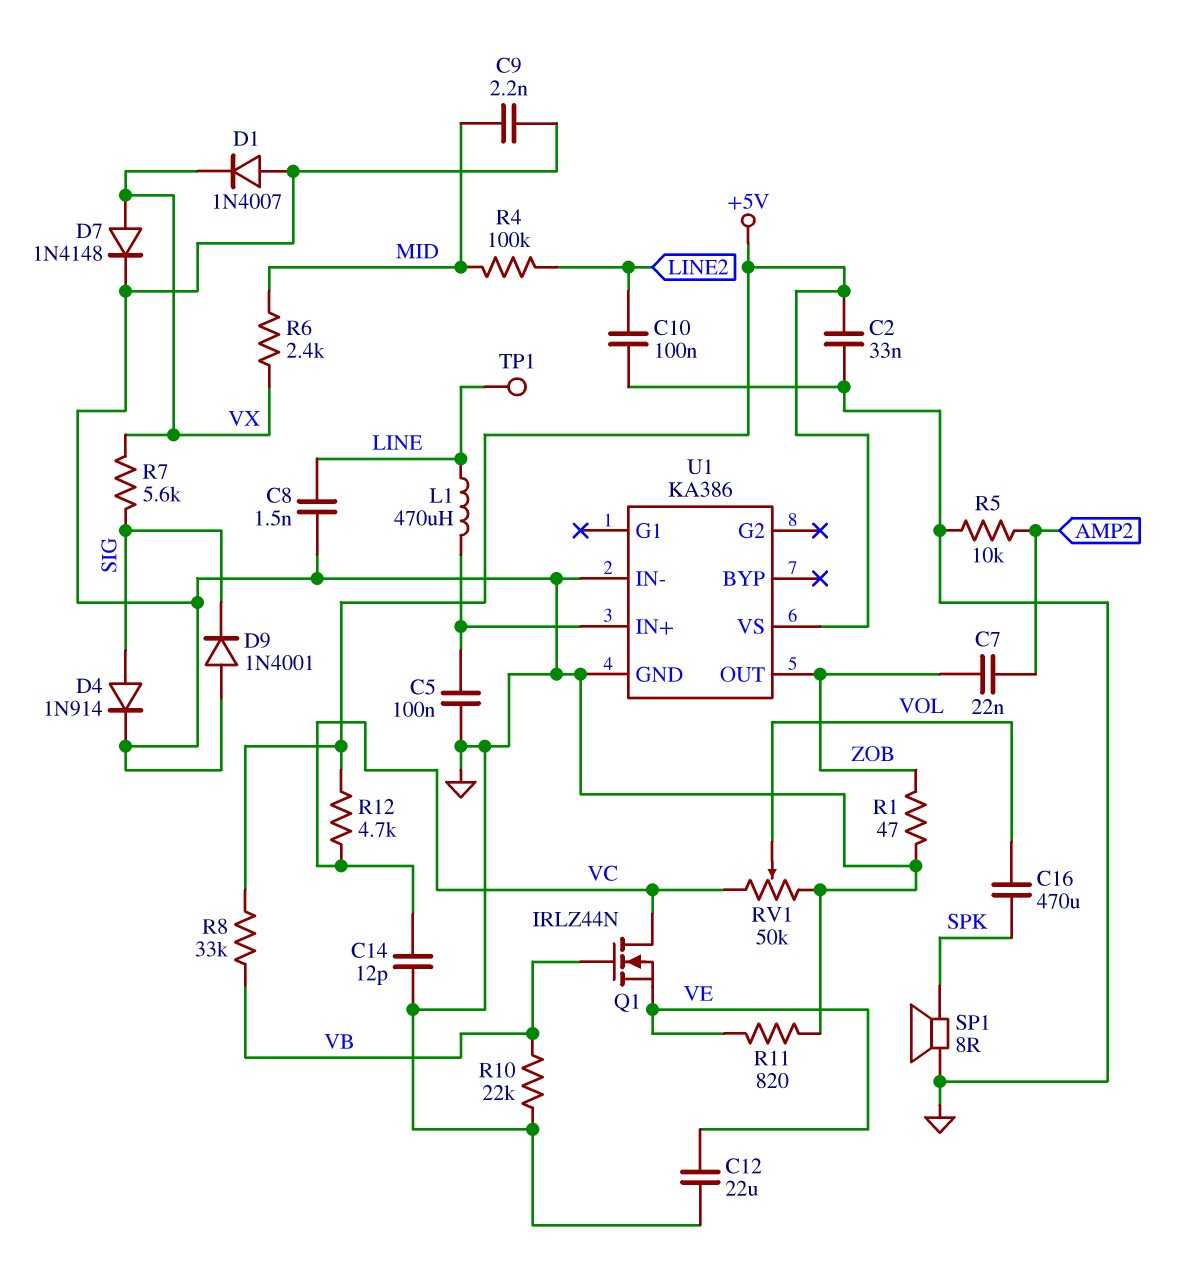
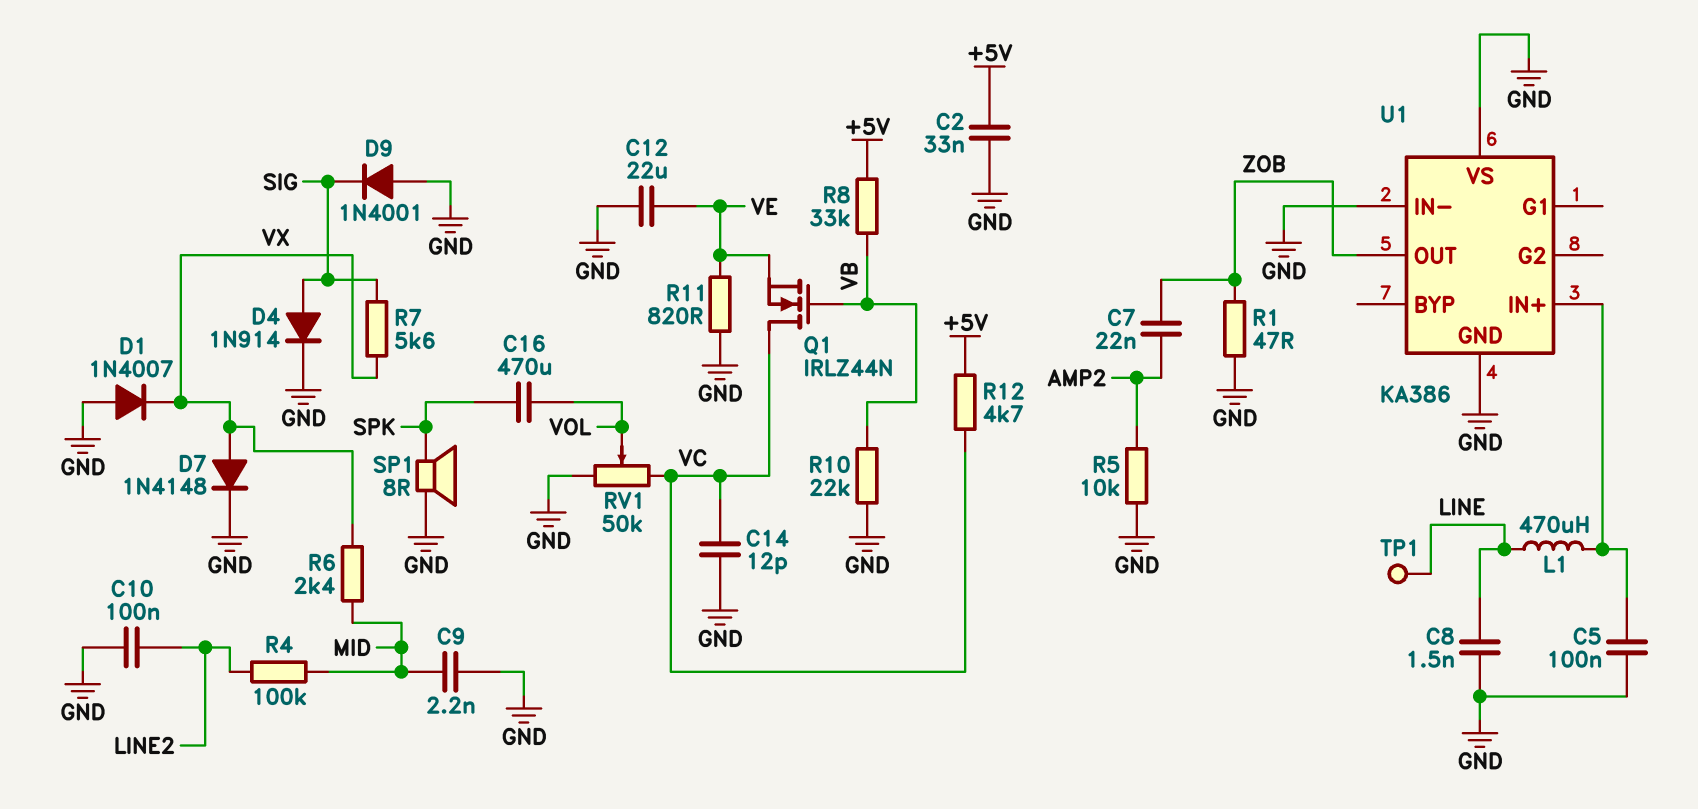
U1 pin VS: +5V -> GND

